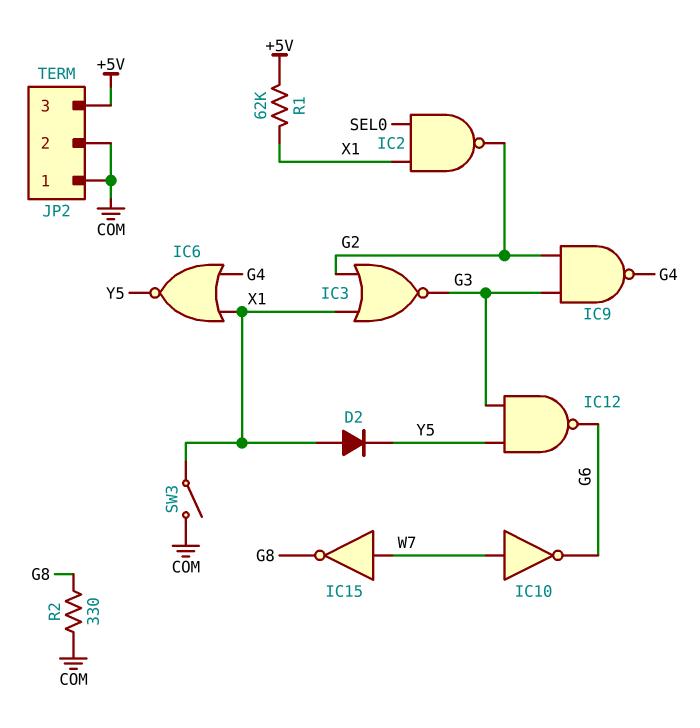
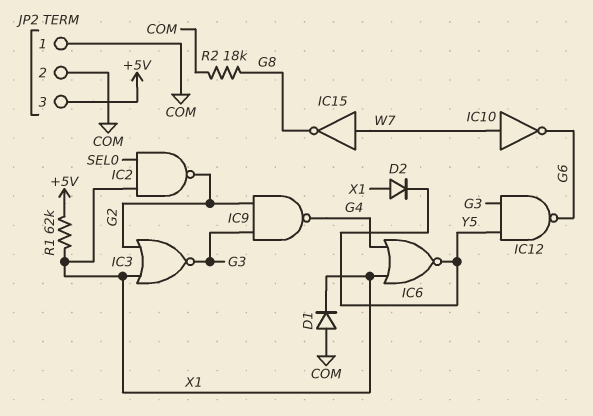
D1: none -> diode (A COM, K X1)
R2: 330 (COM, G8) -> 18k (COM, G8)
SW3: switch (COM, X1) -> none

